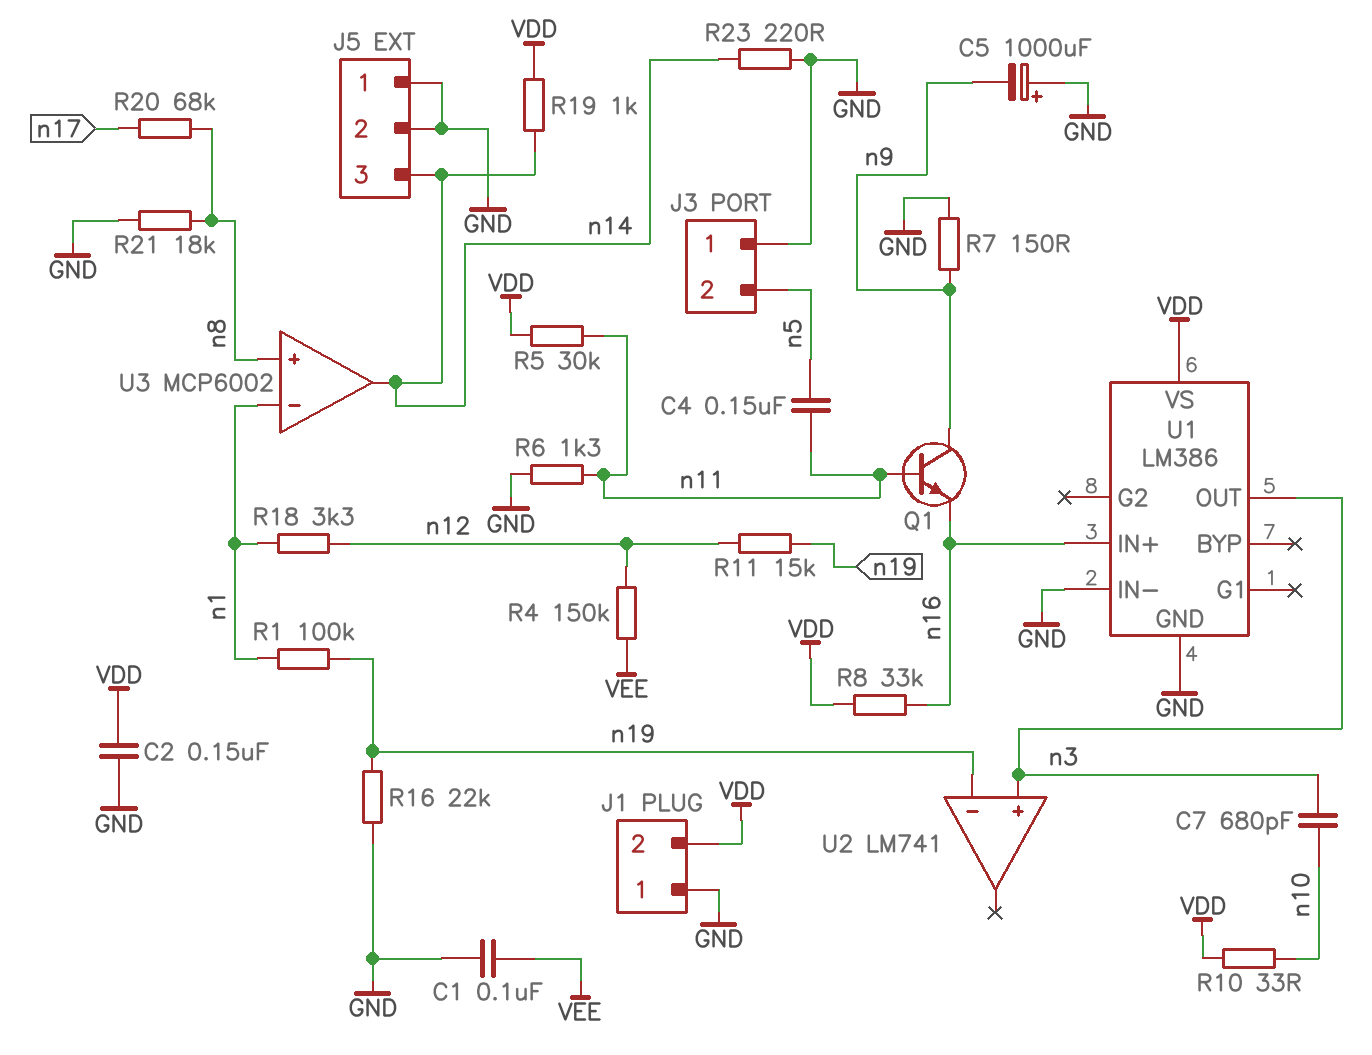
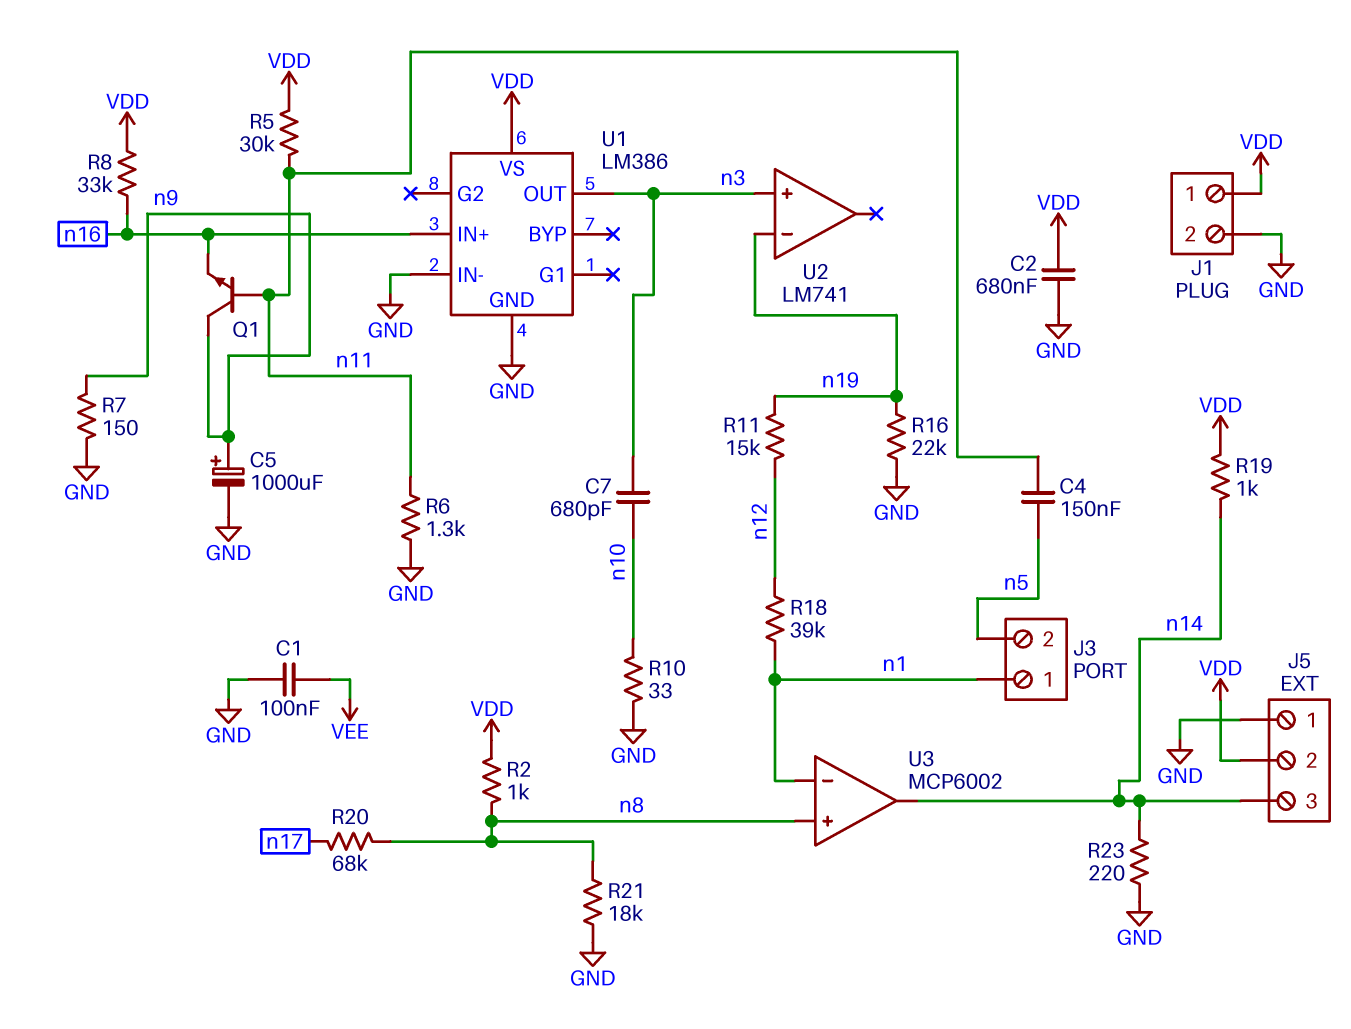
C2: 150nF (GND, VDD) -> 680nF (GND, VDD)
C5: 1000uF (plus GND, minus n9) -> 1000uF (plus n9, minus GND)
J1 pin 1: GND -> VDD
J1 pin 2: VDD -> GND
J3 pin 1: GND -> n1
J5 pin 2: GND -> VDD
R1: 100k (n1, n19) -> none
R2: none -> 1k (VDD, n8)
R4: 150k (VEE, n12) -> none
R10: 33 (VDD, n10) -> 33 (GND, n10)
R18: 3.3k (n1, n12) -> 39k (n1, n12)

